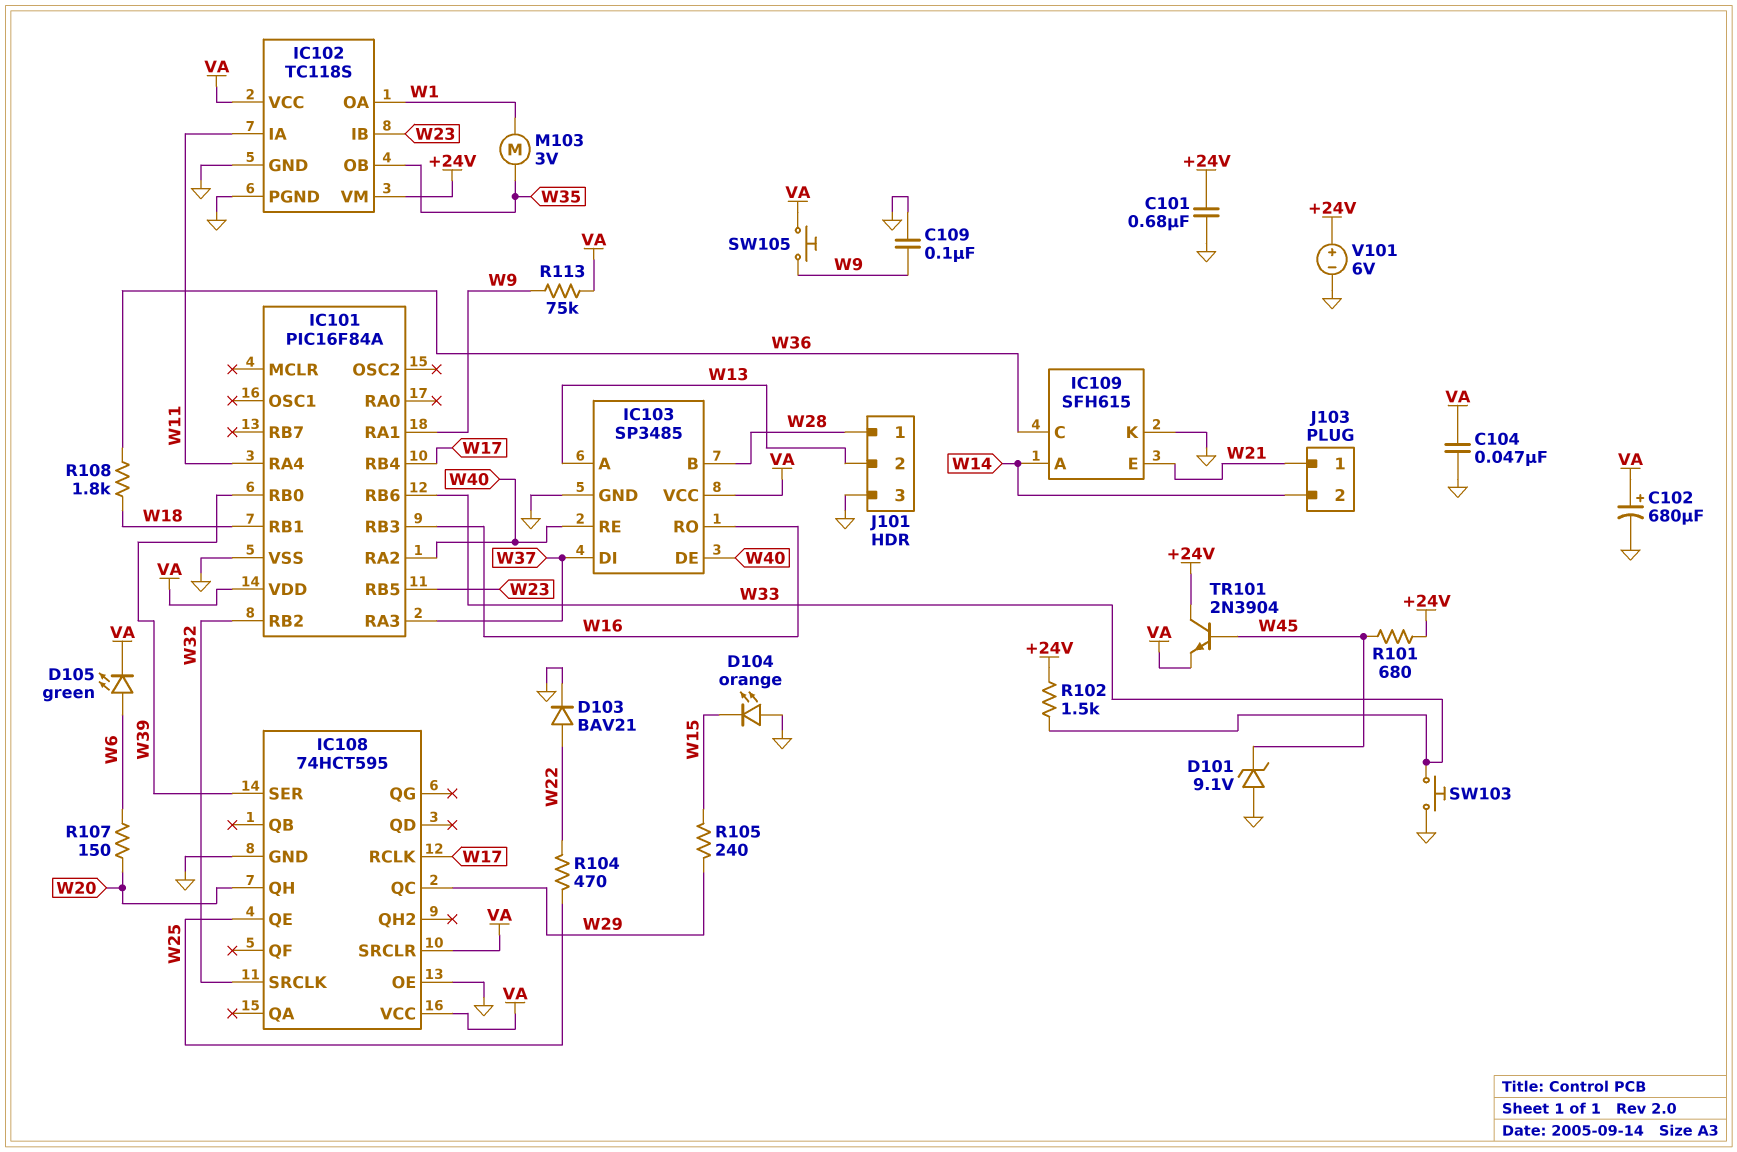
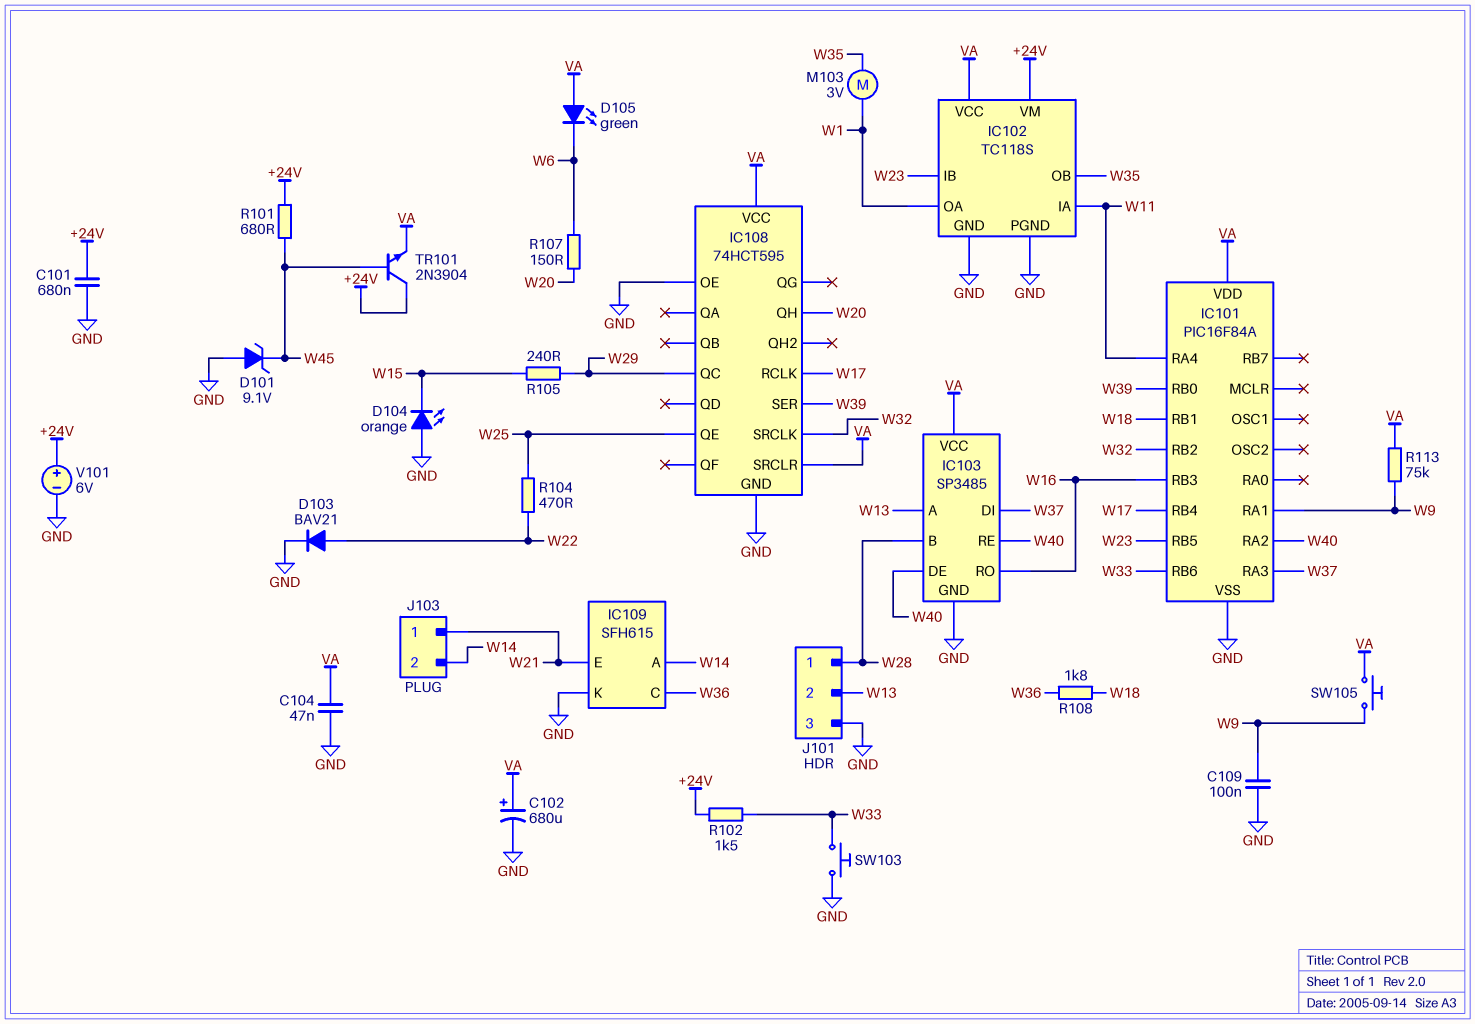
D105: LED green (A W6, K VA) -> LED green (A VA, K W6)

